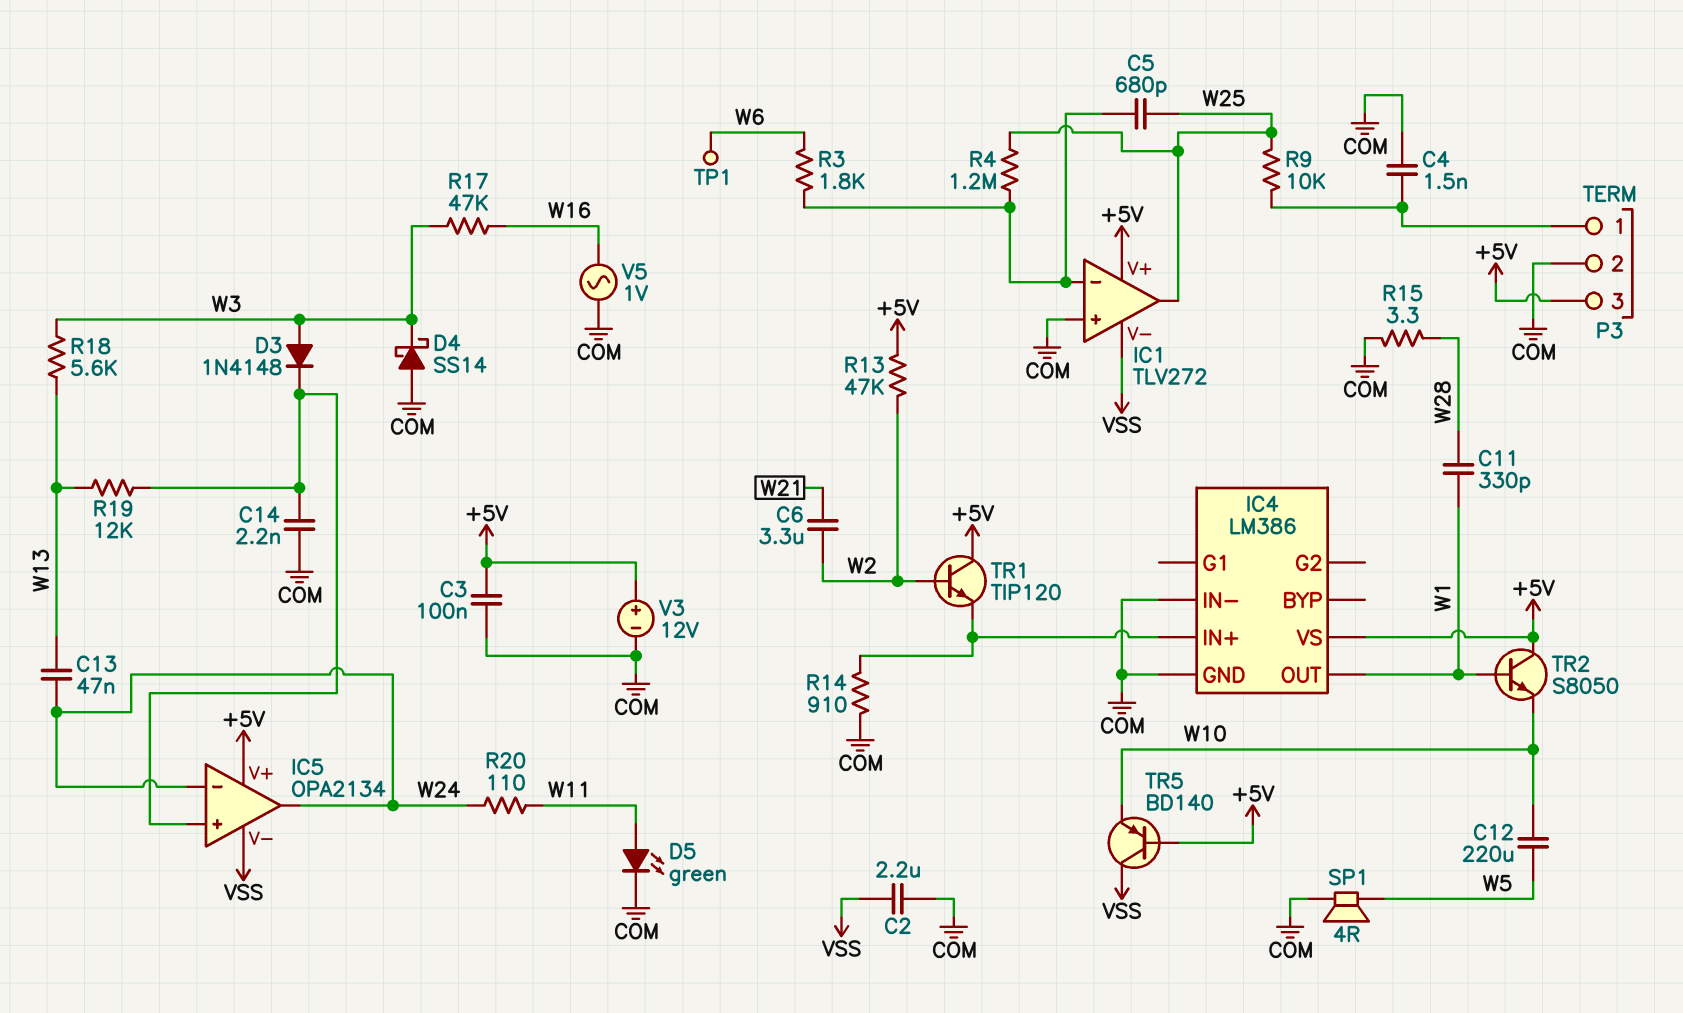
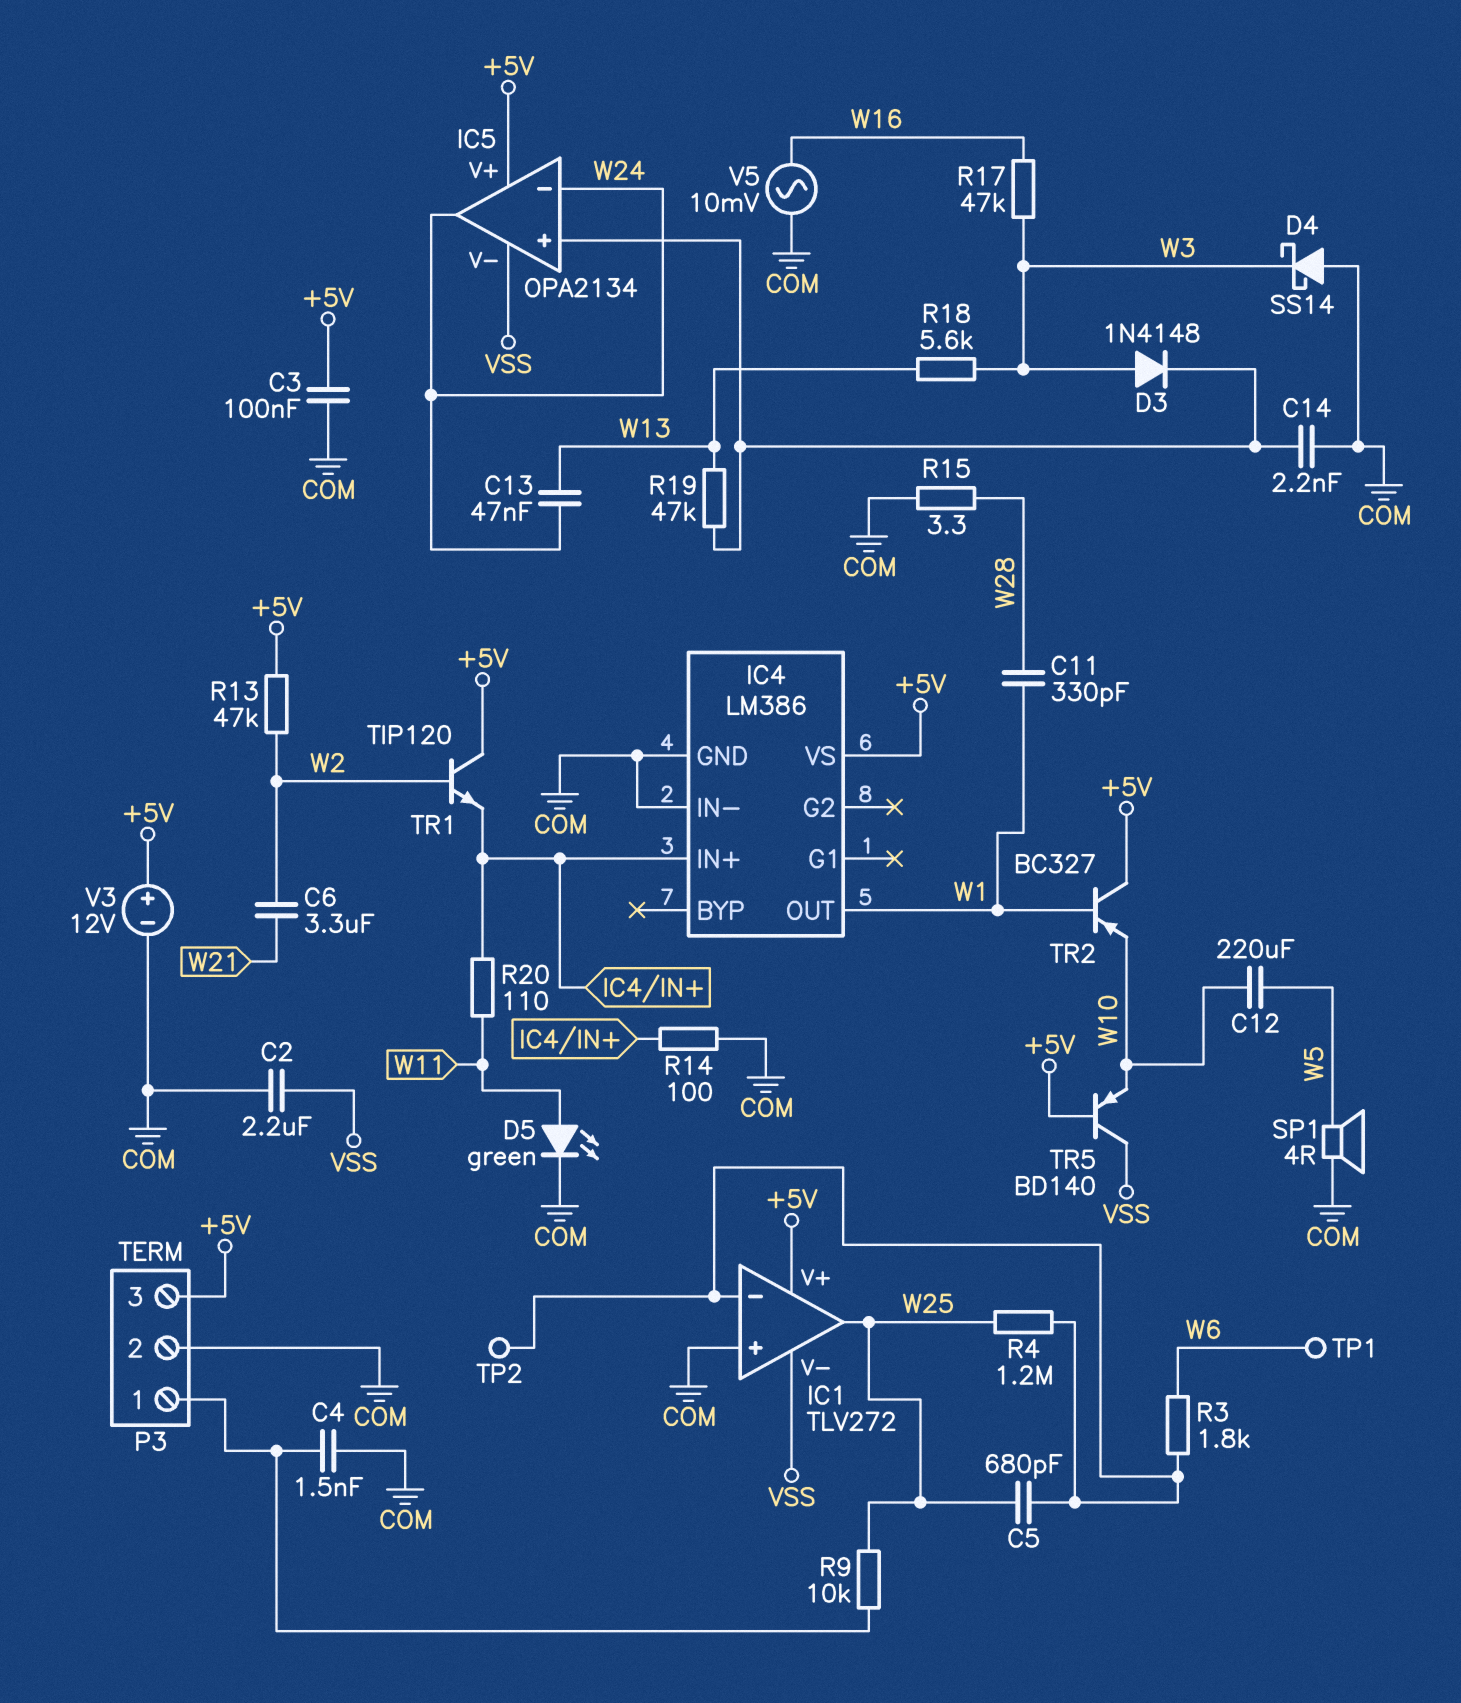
R14: 910 (COM, IC4/IN+) -> 100 (COM, IC4/IN+)
R19: 12k (IC5/in+, W13) -> 47k (IC5/in+, W13)
R20: 110 (W11, W24) -> 110 (IC4/IN+, W11)
TP2: none -> test point (IC1/in-)
TR2: NPN S8050 (B W1, C +5V, E W10) -> PNP BC327 (B W1, C +5V, E W10)
V5: AC 1V (COM, W16) -> AC 10mV (COM, W16)

